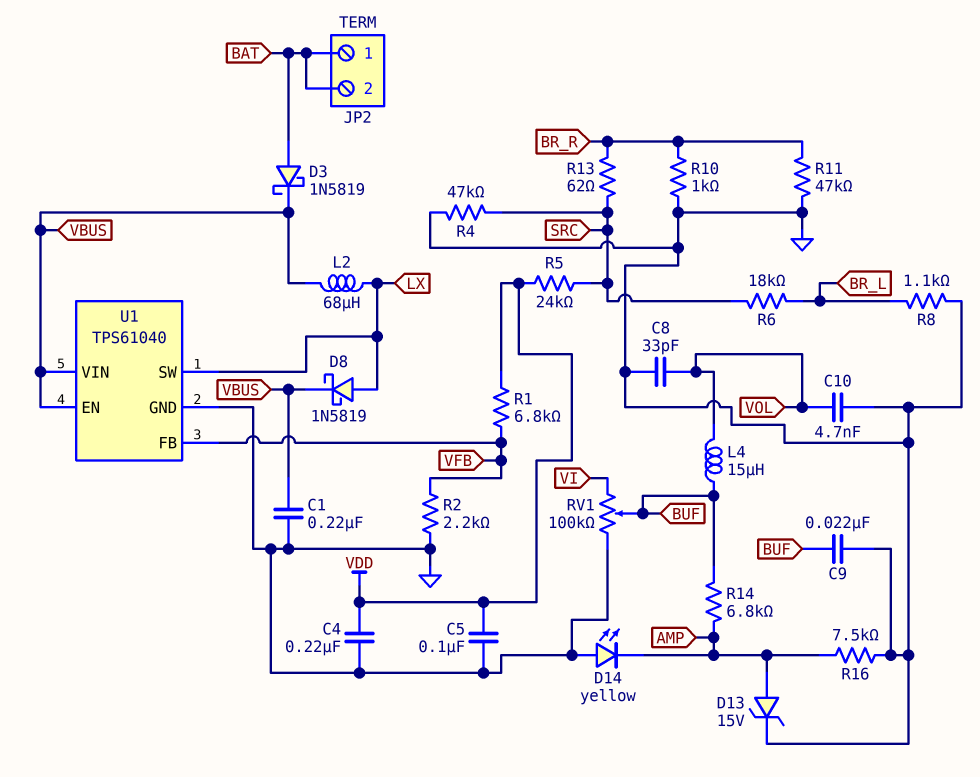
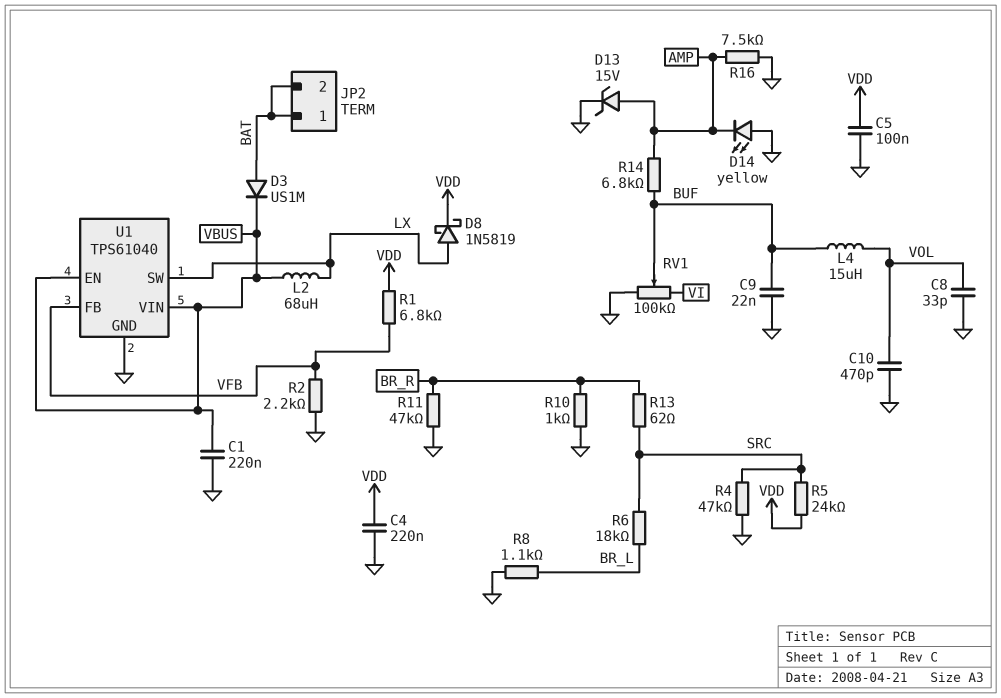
C10: 4.7nF (GND, VOL) -> 470pF (GND, VOL)
D3: schottky 1N5819 (A BAT, K VBUS) -> diode US1M (A BAT, K VBUS)
D8: schottky 1N5819 (A LX, K VBUS) -> schottky 1N5819 (A LX, K VDD)

